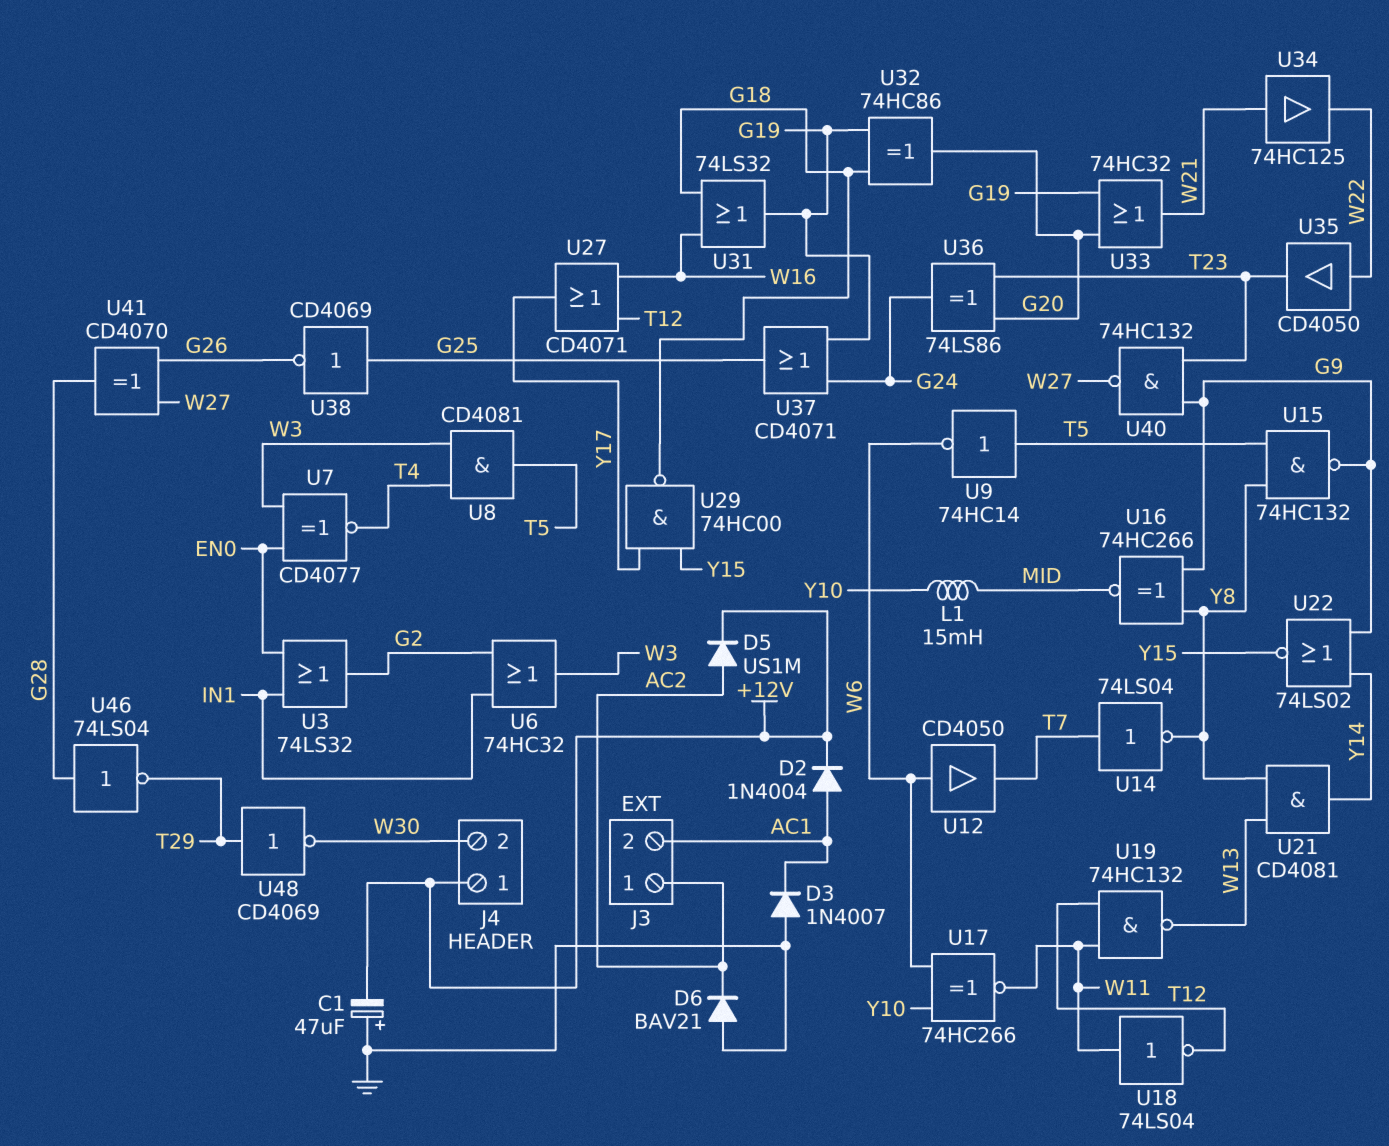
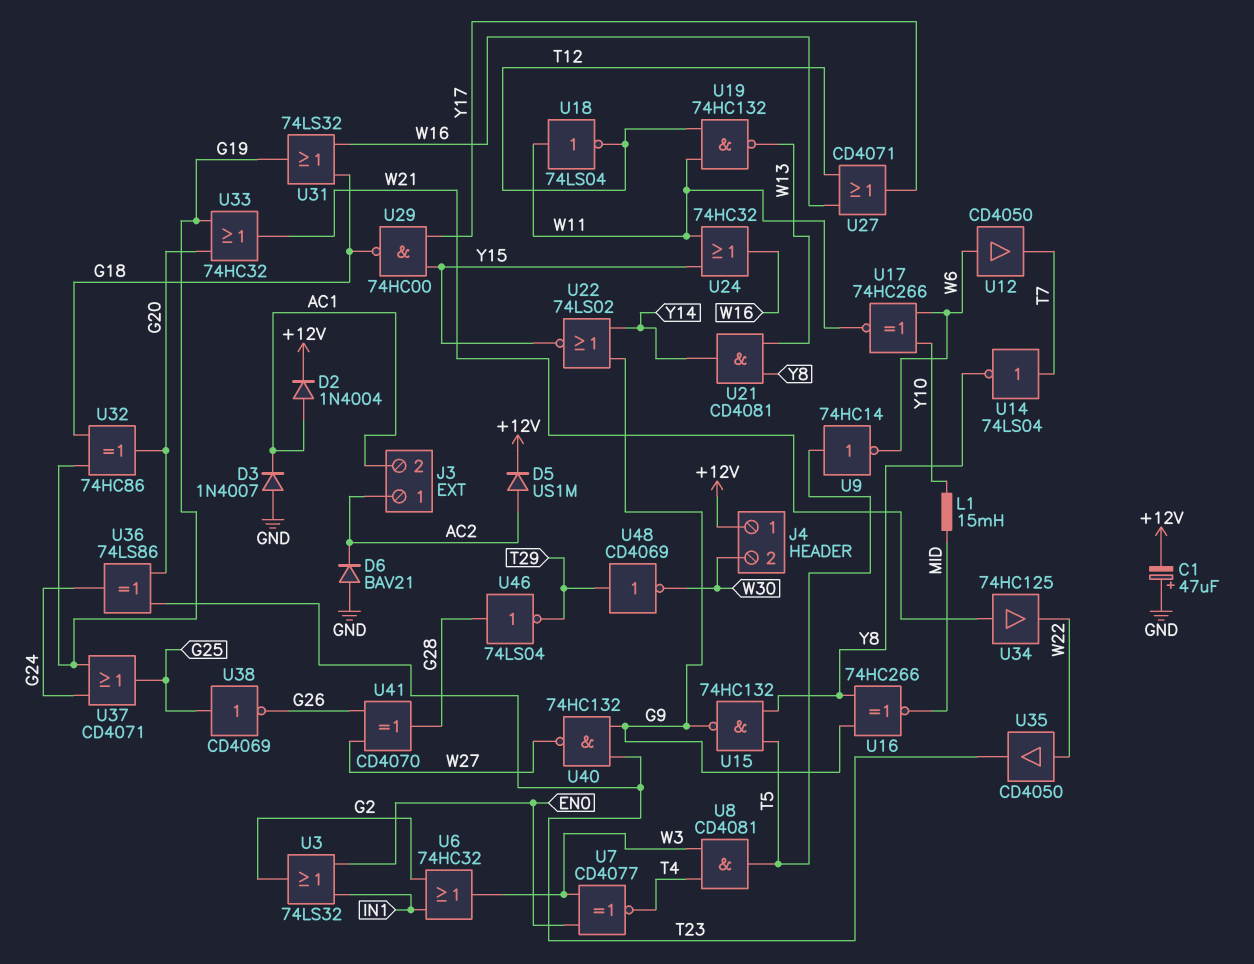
U24: none -> OR 74HC32 (in W11, in Y15, out W16)

